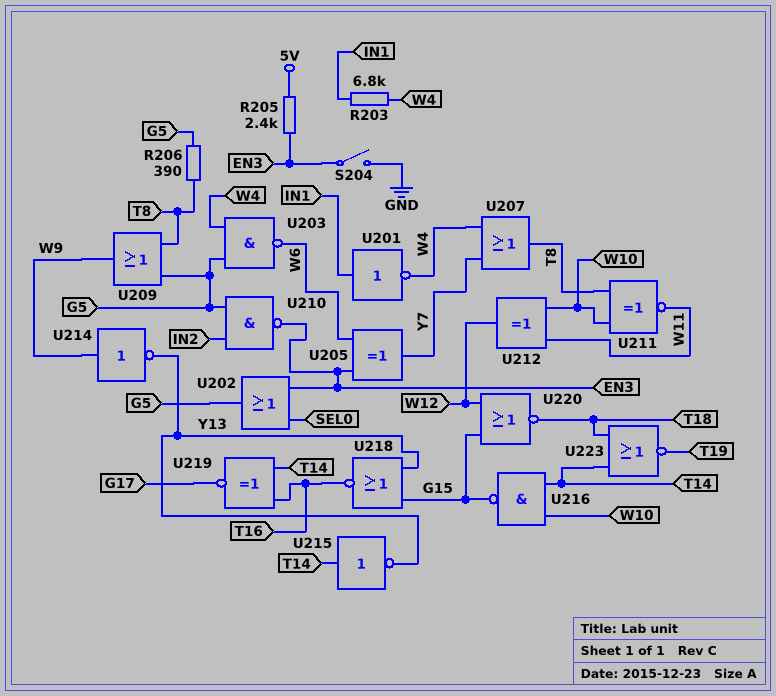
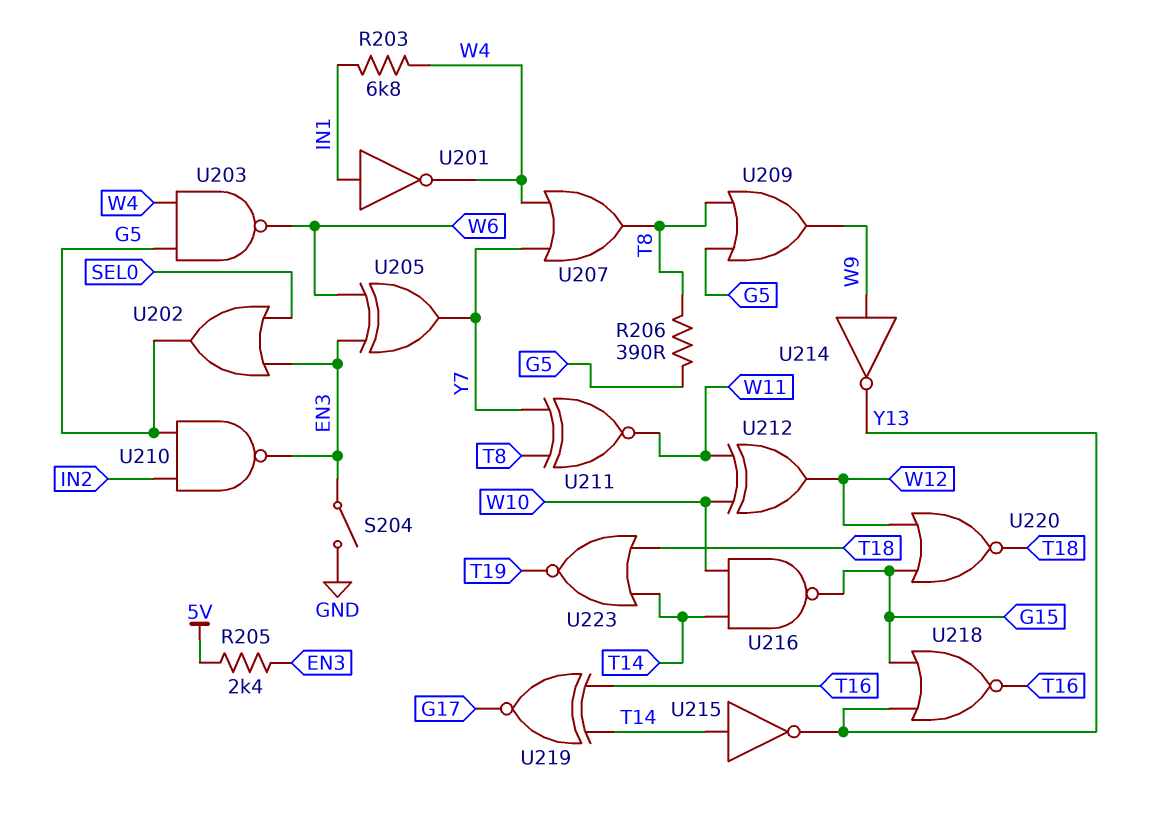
U211: XNOR (in T8, in W10, out W11) -> XNOR (in T8, in Y7, out W11)

